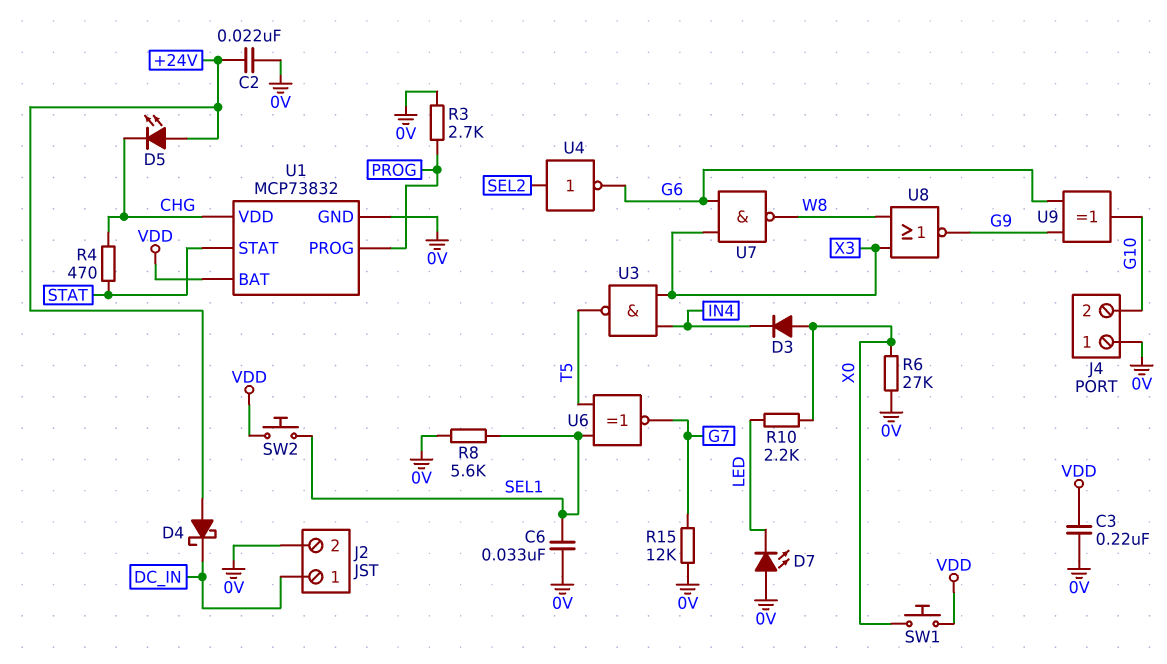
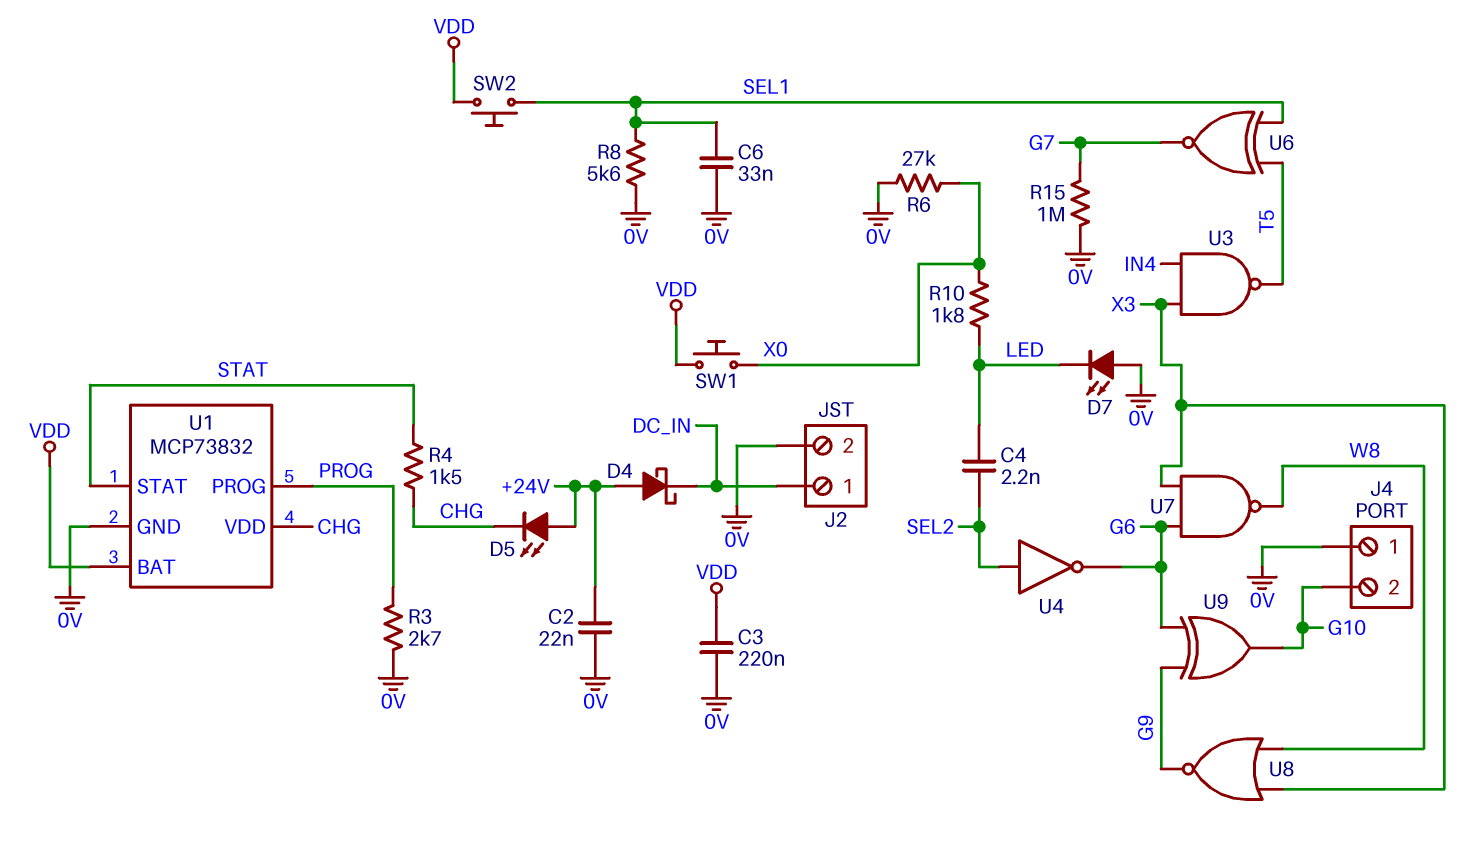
C4: none -> 2.2nF (LED, SEL2)
D3: diode (A X0, K IN4) -> none
R4: 470 (CHG, STAT) -> 1.5k (CHG, STAT)
R10: 2.2k (LED, X0) -> 1.8k (LED, X0)
R15: 12k (0V, G7) -> 1M (0V, G7)

